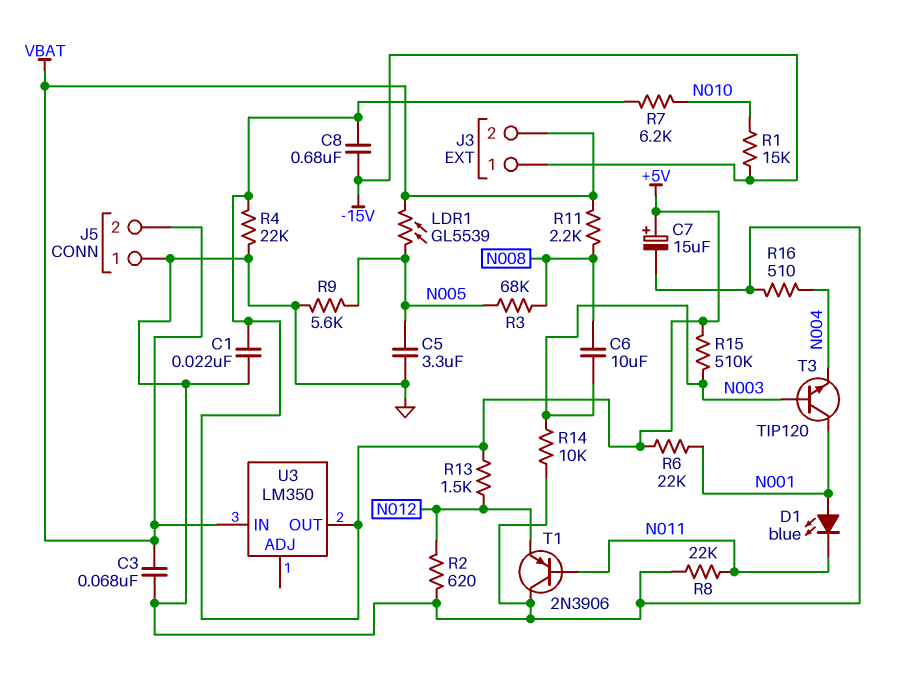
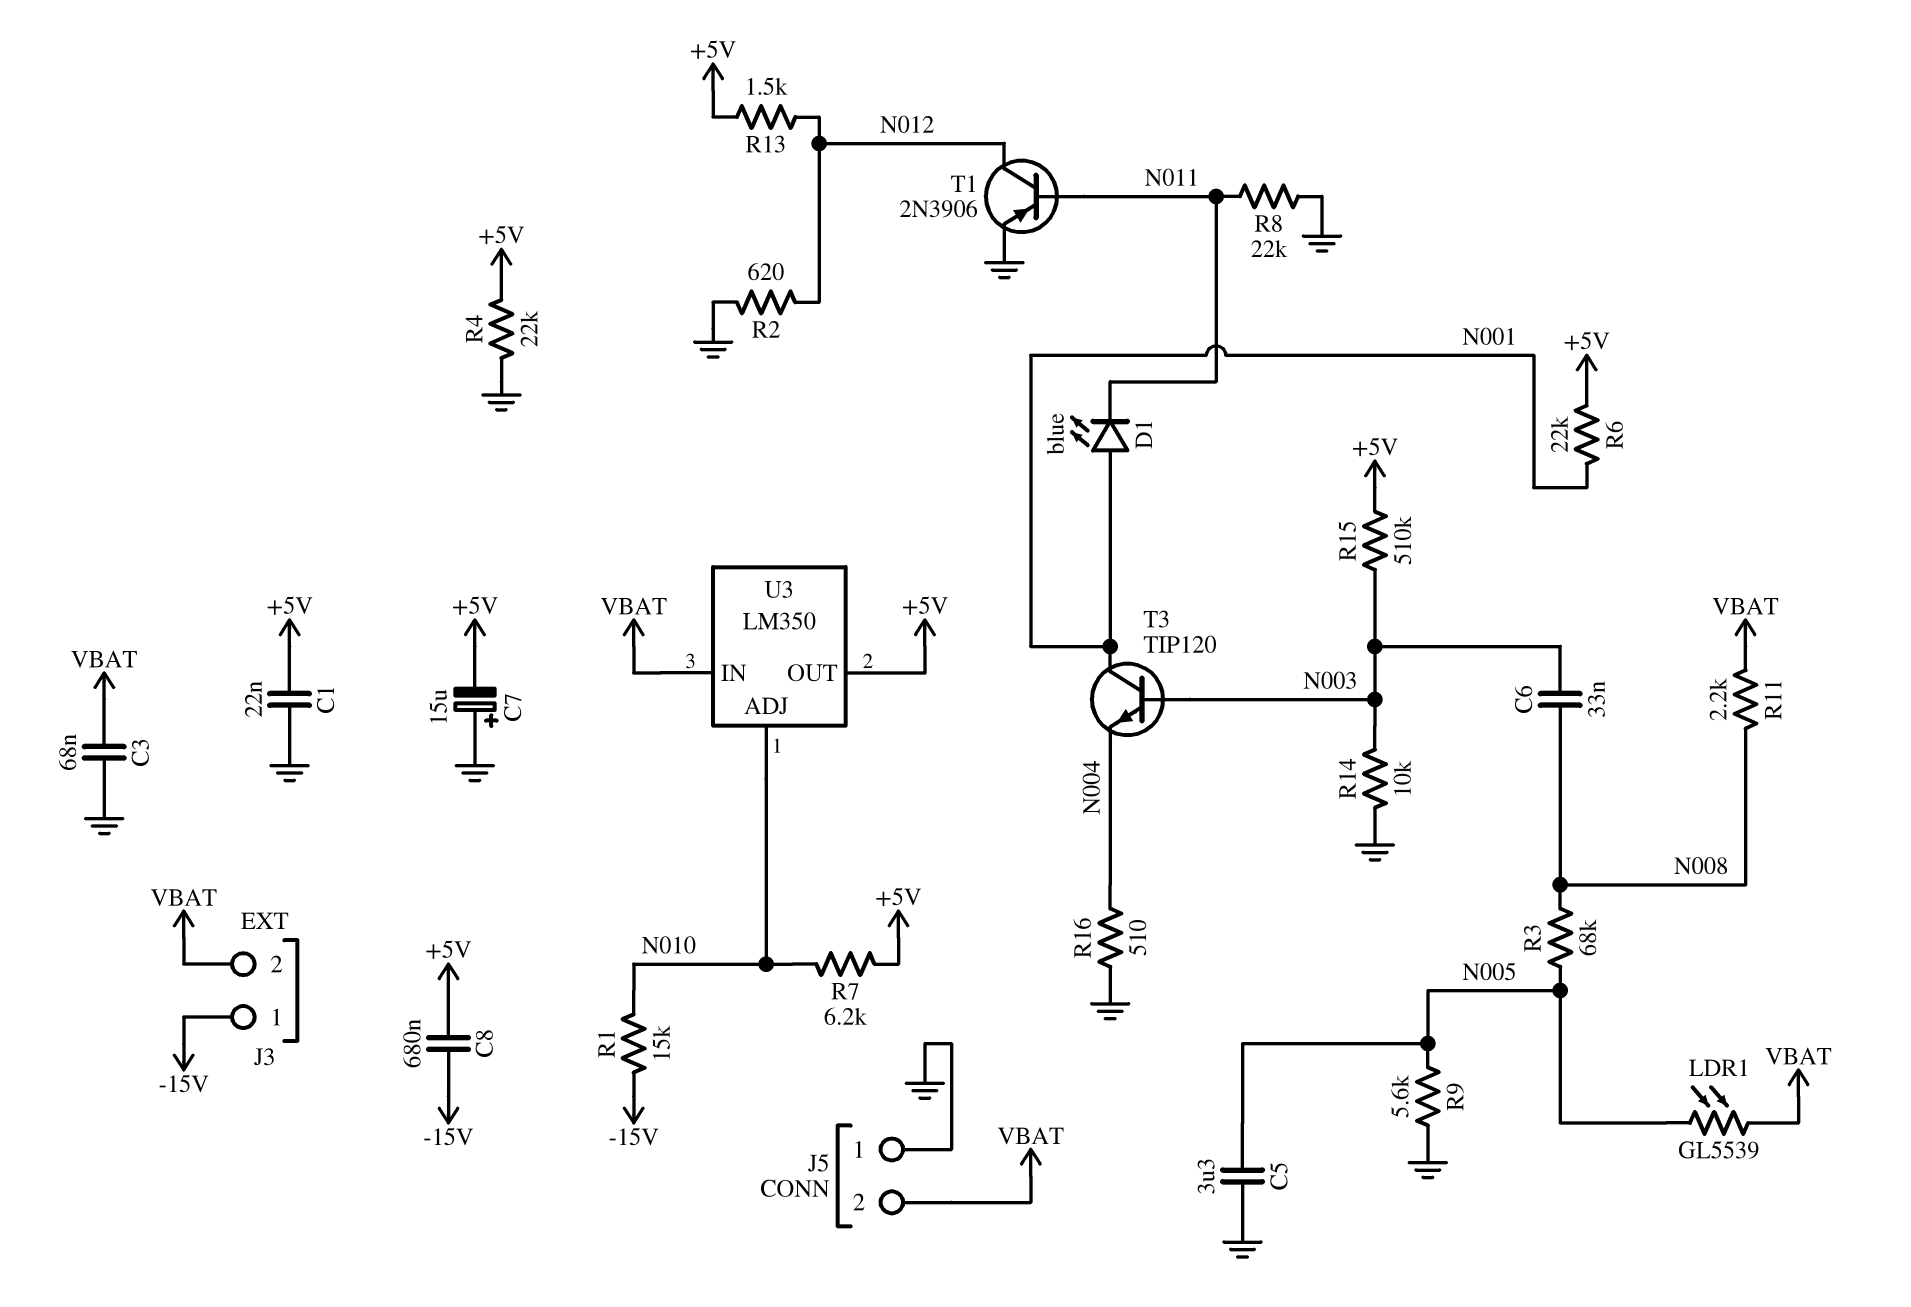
C6: 10uF (N003, N008) -> 33nF (N003, N008)
C7: 15uF (plus +5V, minus GND) -> 15uF (plus GND, minus +5V)
T1: PNP 2N3906 (B N011, C GND, E N012) -> PNP 2N3906 (B N011, C N012, E GND)
U3 pin ADJ: none -> N010

